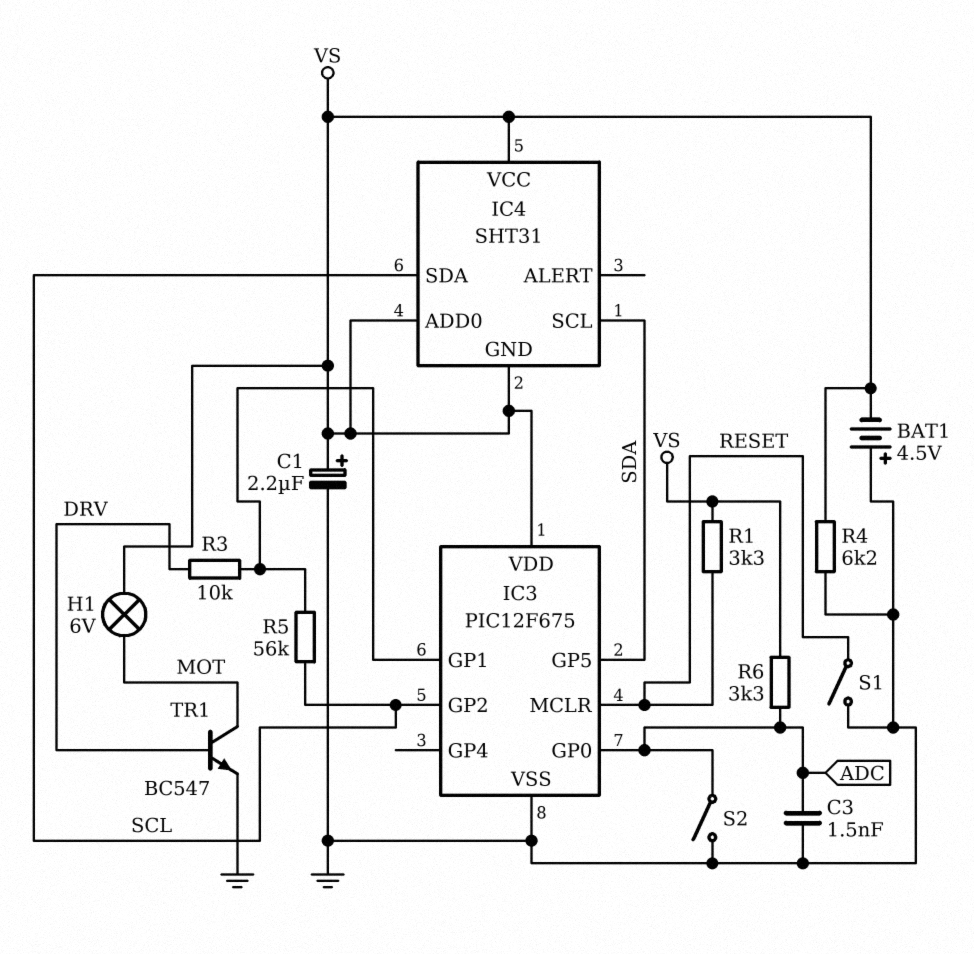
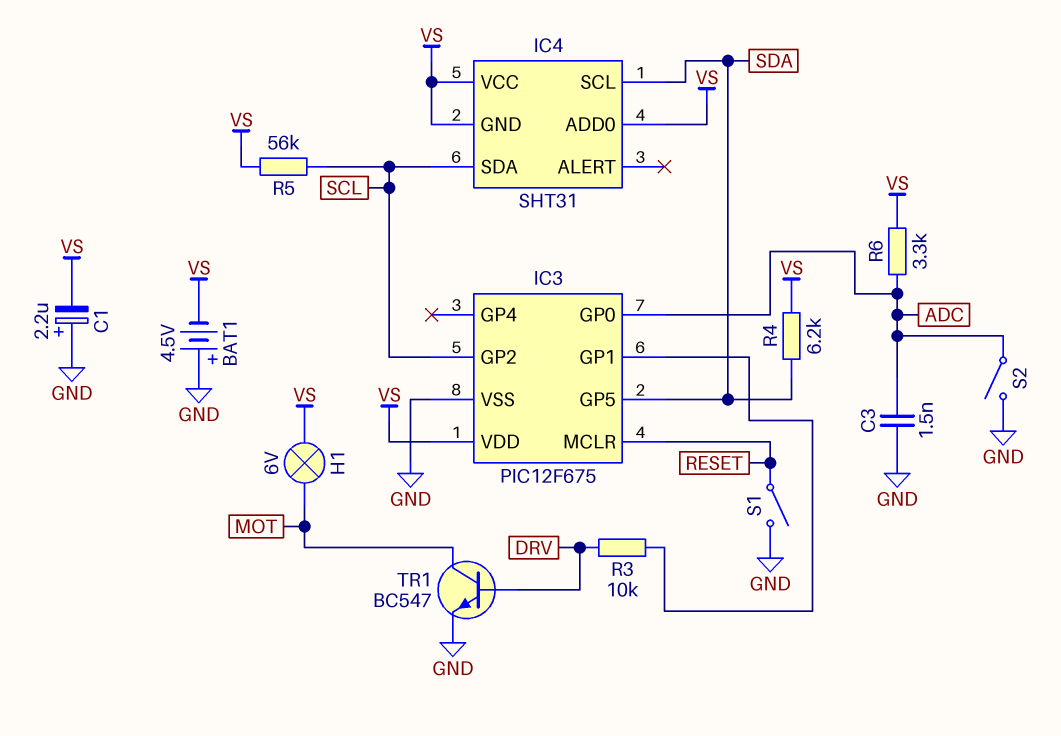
C1: 2.2uF (plus VS, minus GND) -> 2.2uF (plus GND, minus VS)
R1: 3.3k (RESET, VS) -> none
R4: 6.2k (GND, VS) -> 6.2k (SDA, VS)
R5: 56k (IC3/GP1, SCL) -> 56k (SCL, VS)

